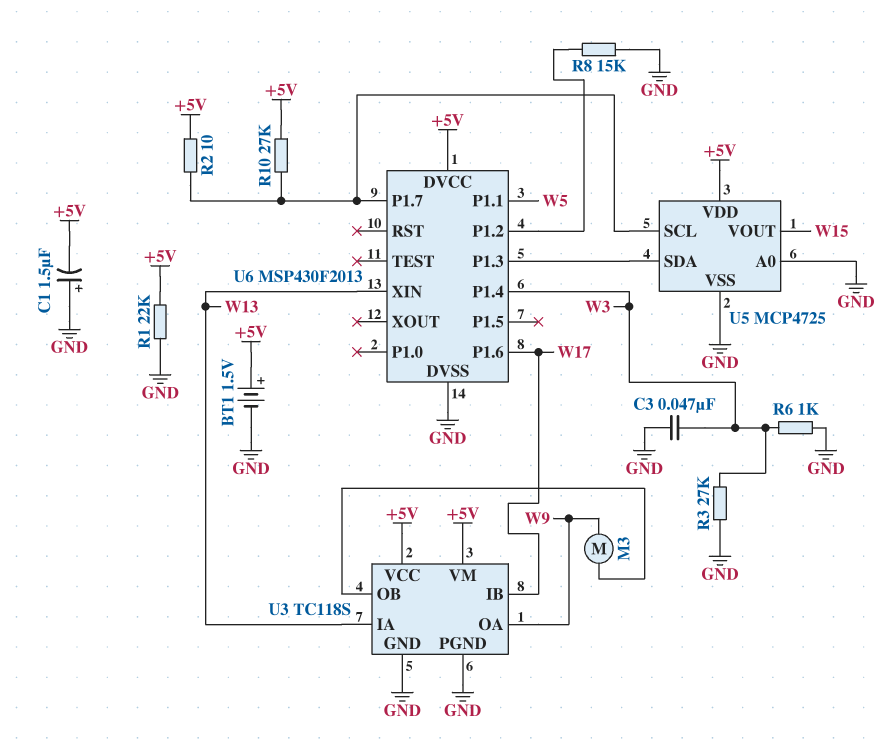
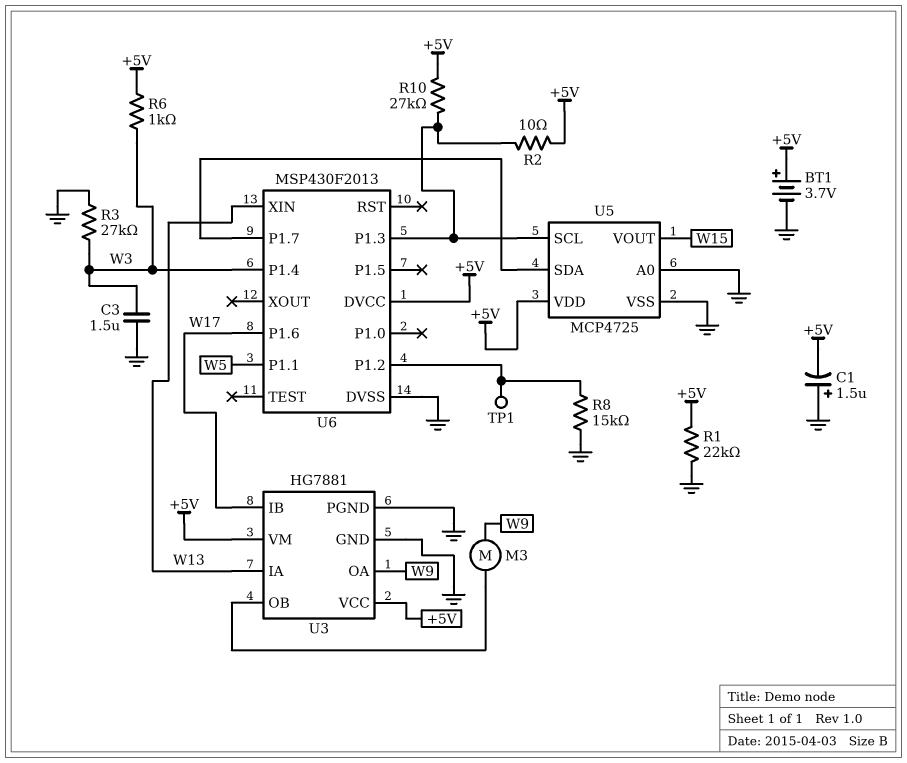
BT1: 1.5V (plus +5V, minus GND) -> 3.7V (plus +5V, minus GND)
C3: 47nF (GND, W3) -> 1.5uF (GND, W3)
R6: 1k (GND, W3) -> 1k (+5V, W3)
TP1: none -> test point (U6/P1.2)
U3: TC118S -> HG7881
U6 pin P1.3: U5/SDA -> U5/SCL
U6 pin P1.7: U5/SCL -> U5/SDA

